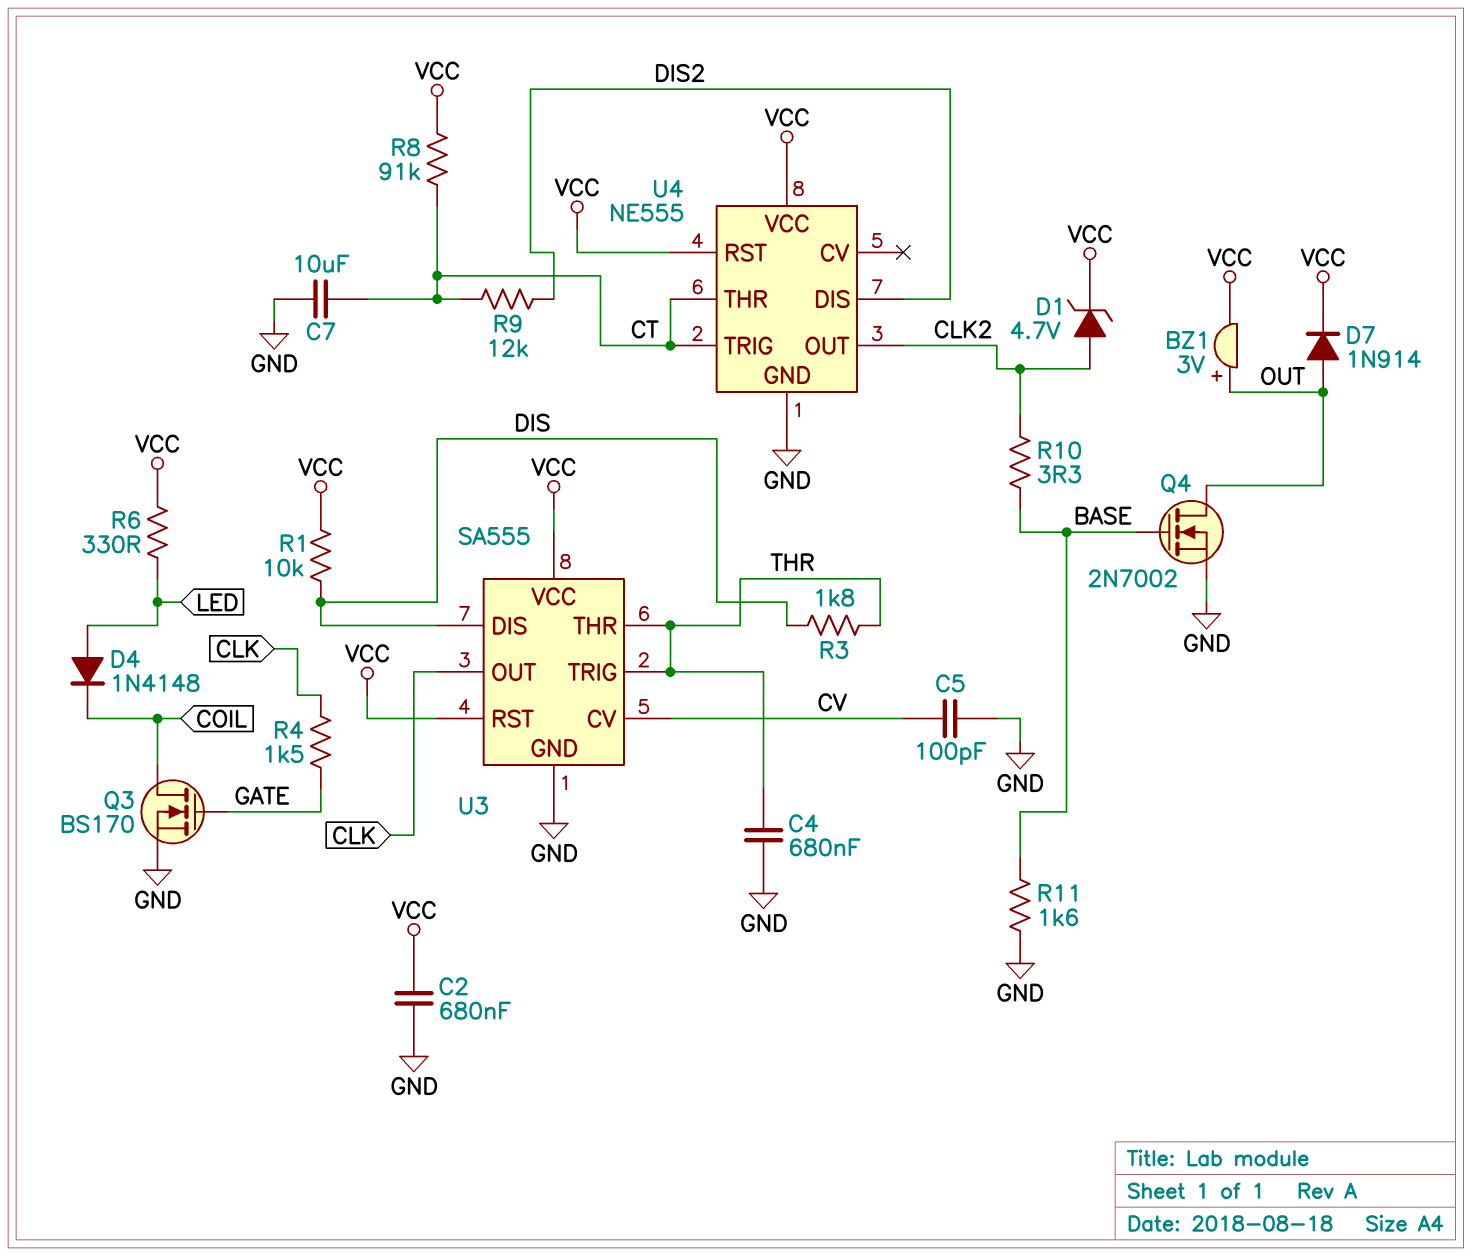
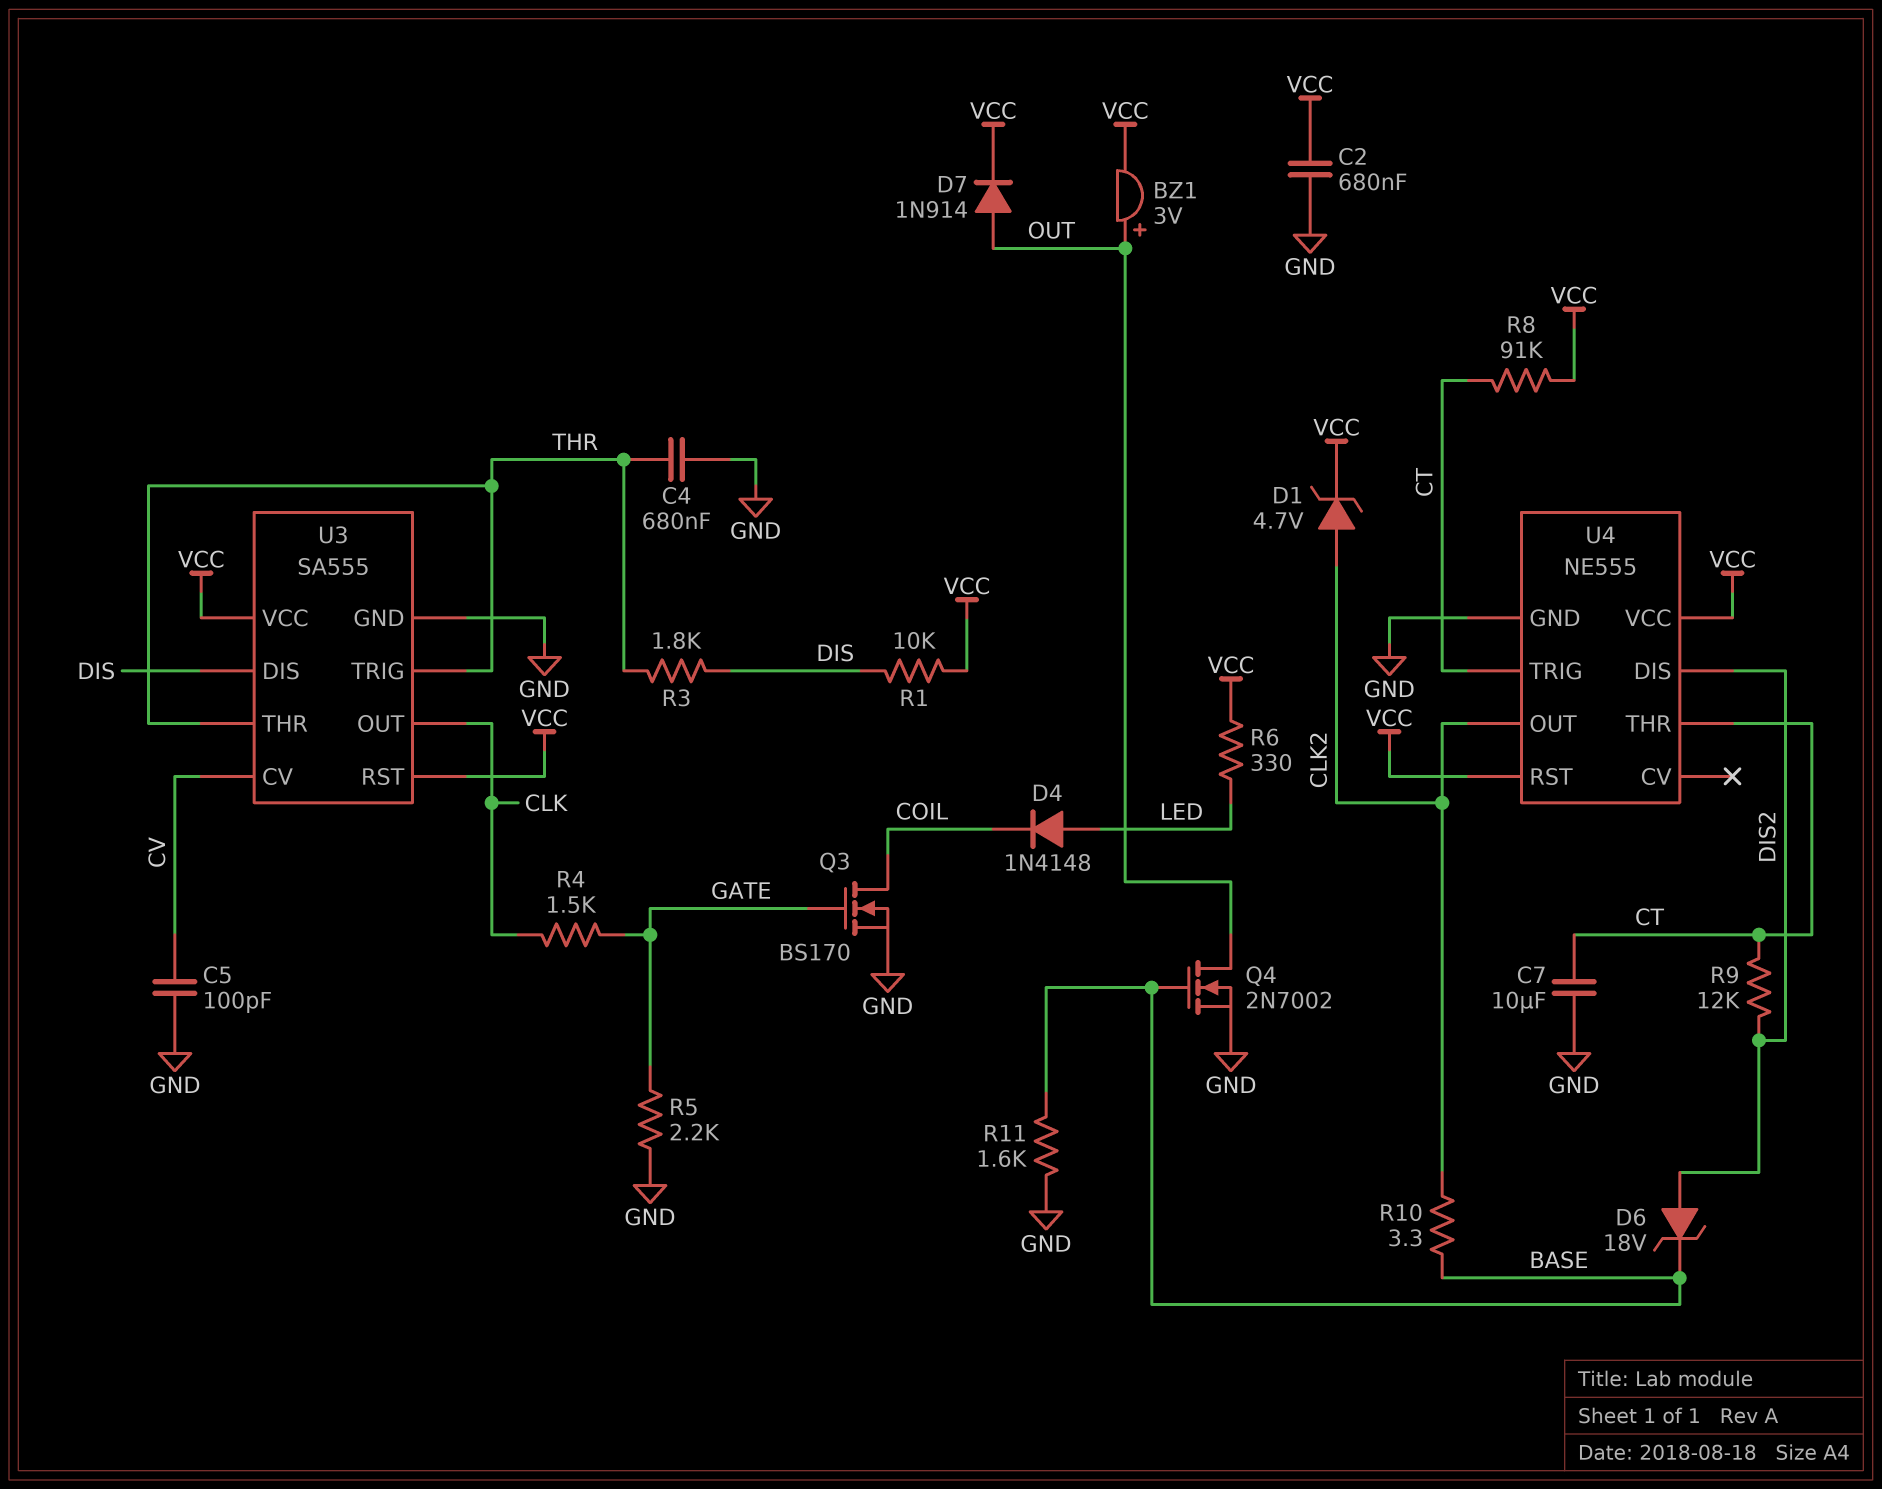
D6: none -> zener 18V (A DIS2, K BASE)
R5: none -> 2.2k (GATE, GND)

